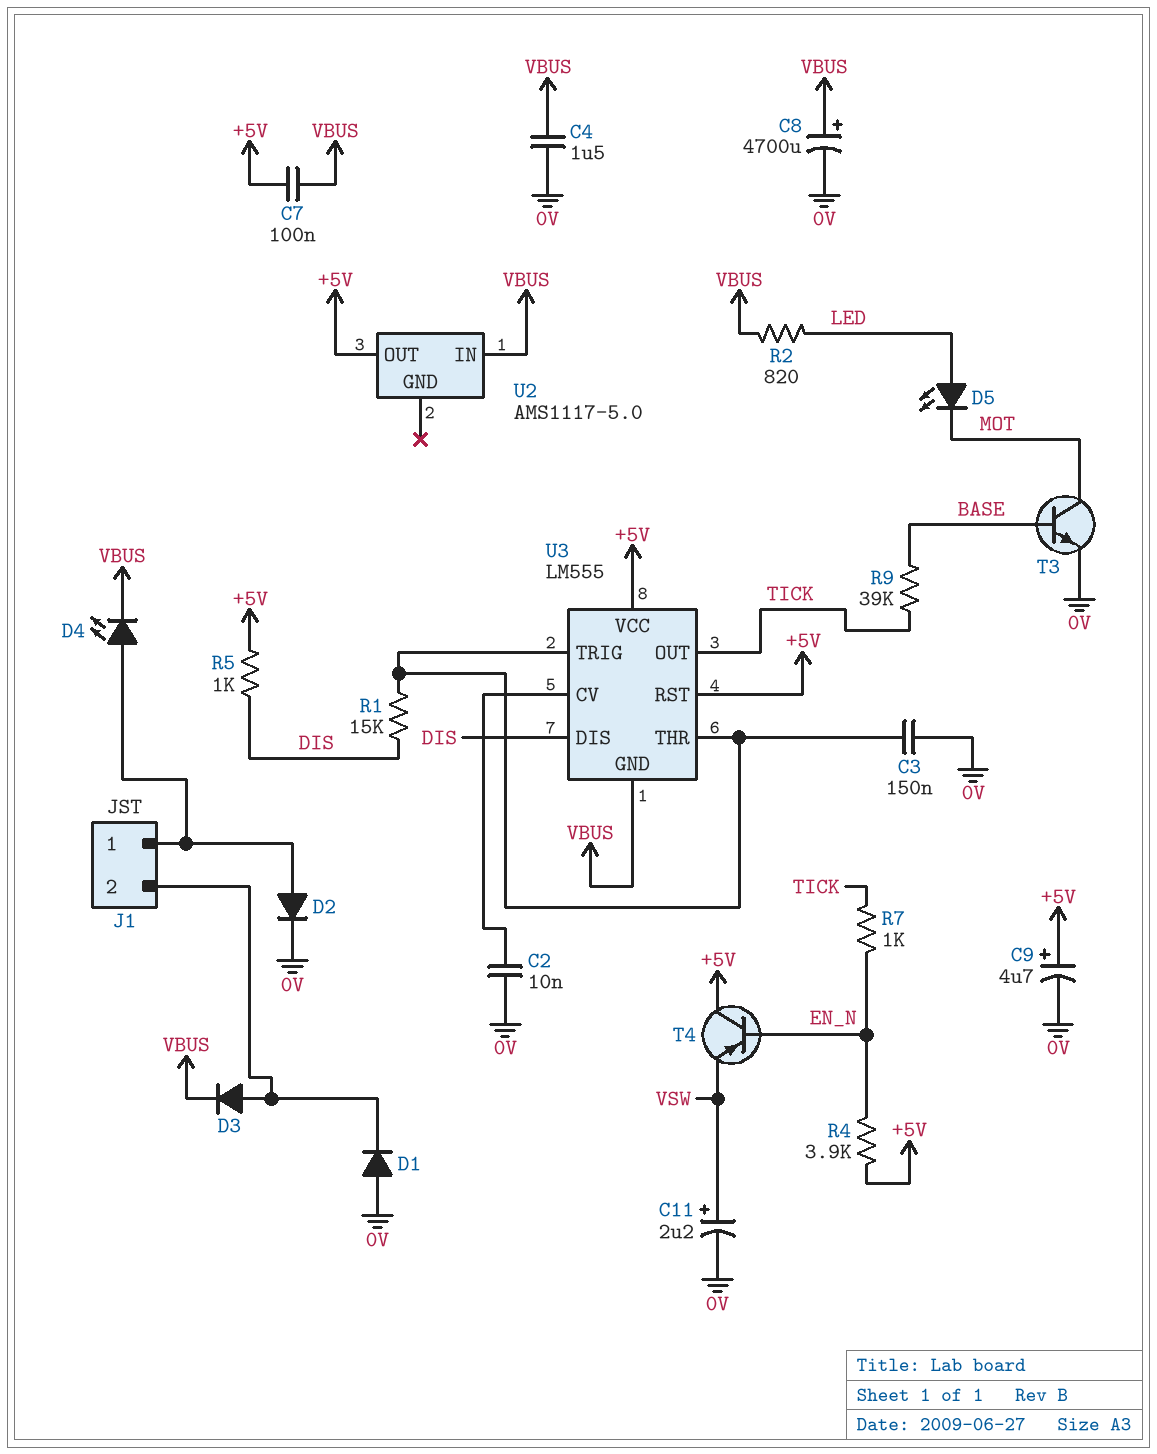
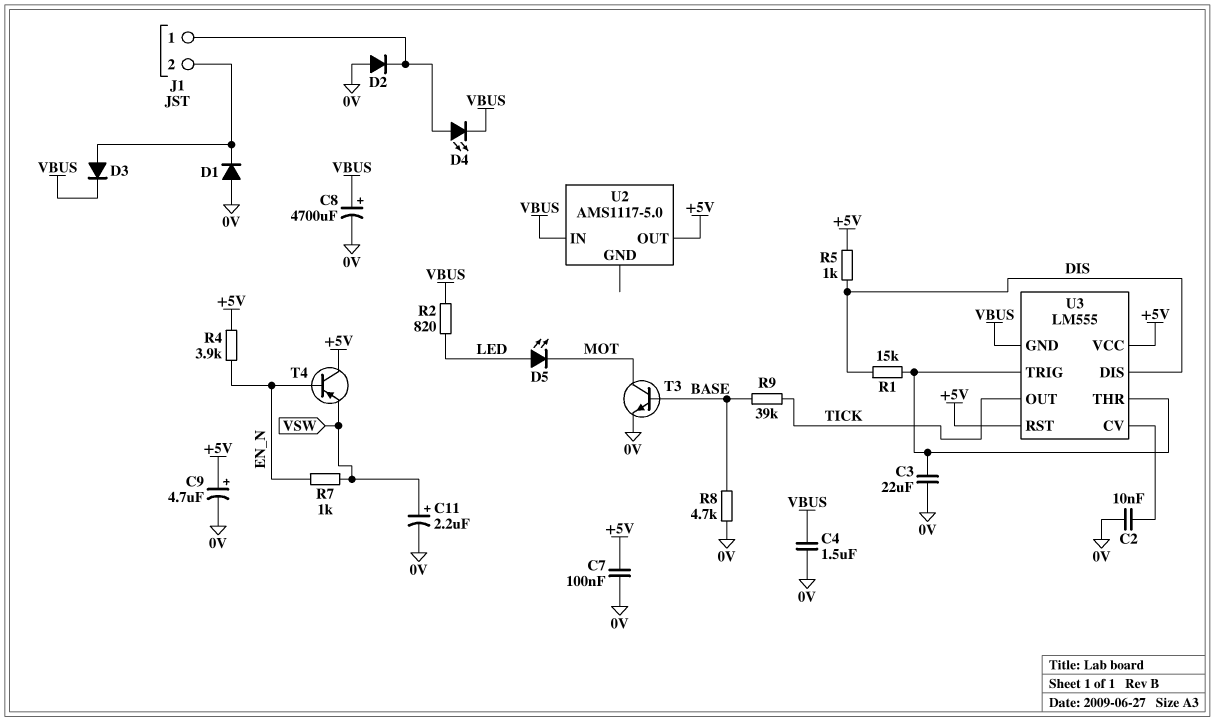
C3: 150nF (0V, U3/THR) -> 22uF (0V, U3/THR)
C7: 100nF (+5V, VBUS) -> 100nF (+5V, 0V)
D2: diode (A J1/1, K 0V) -> diode (A 0V, K J1/1)
R7: 1k (EN_N, TICK) -> 1k (EN_N, VSW)
R8: none -> 4.7k (0V, BASE)

